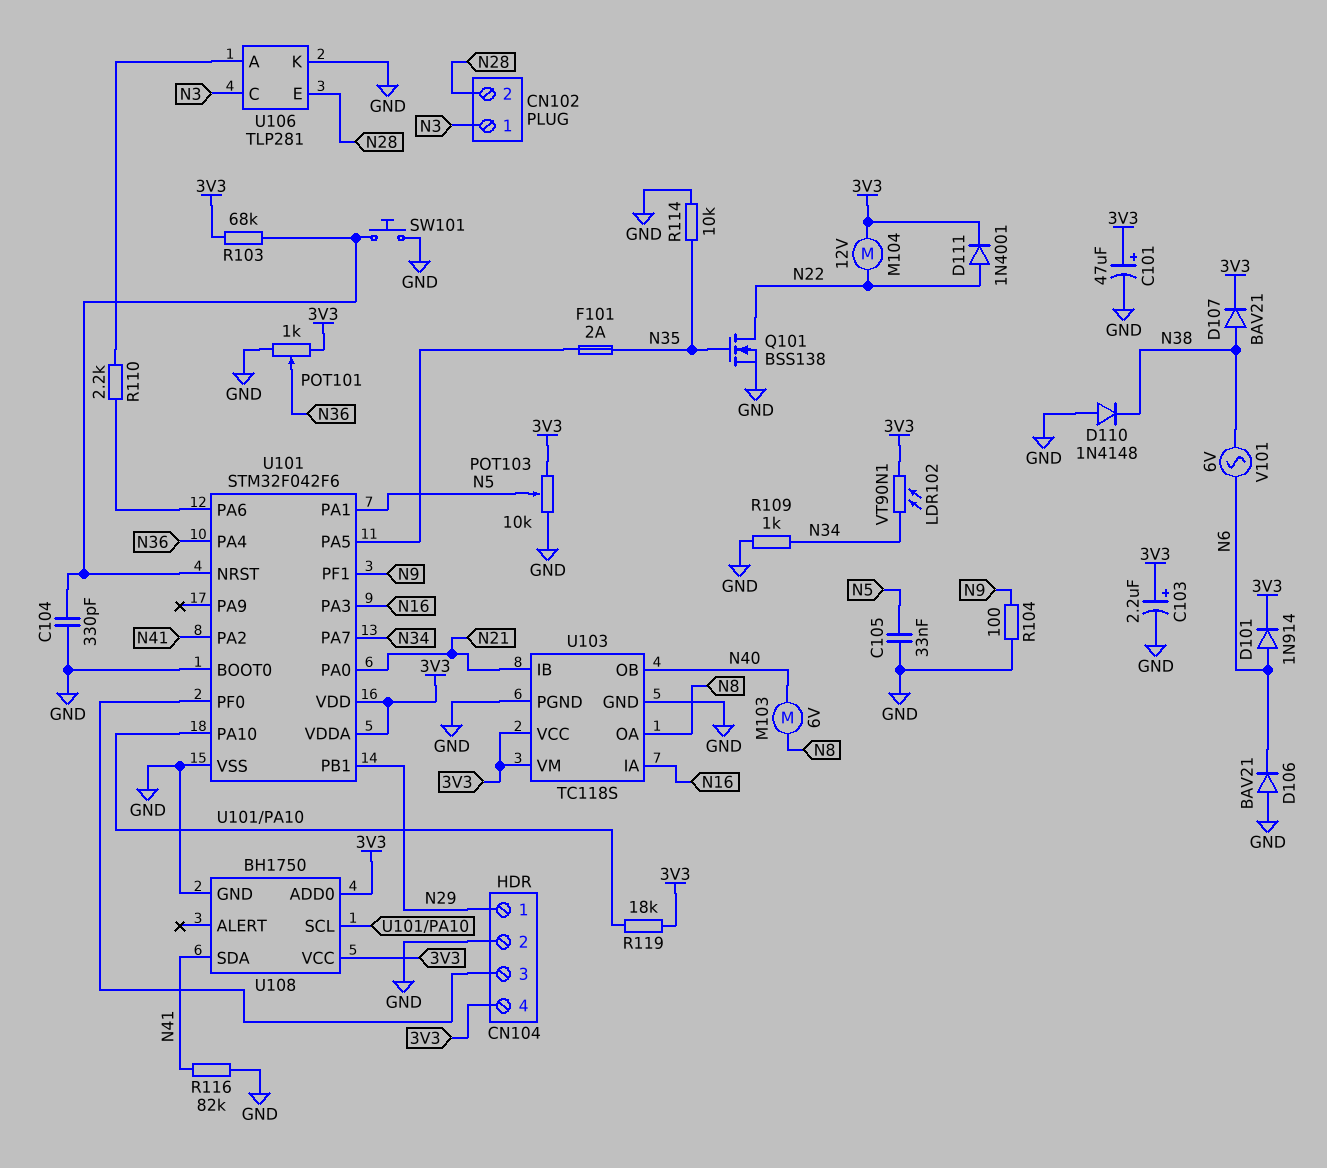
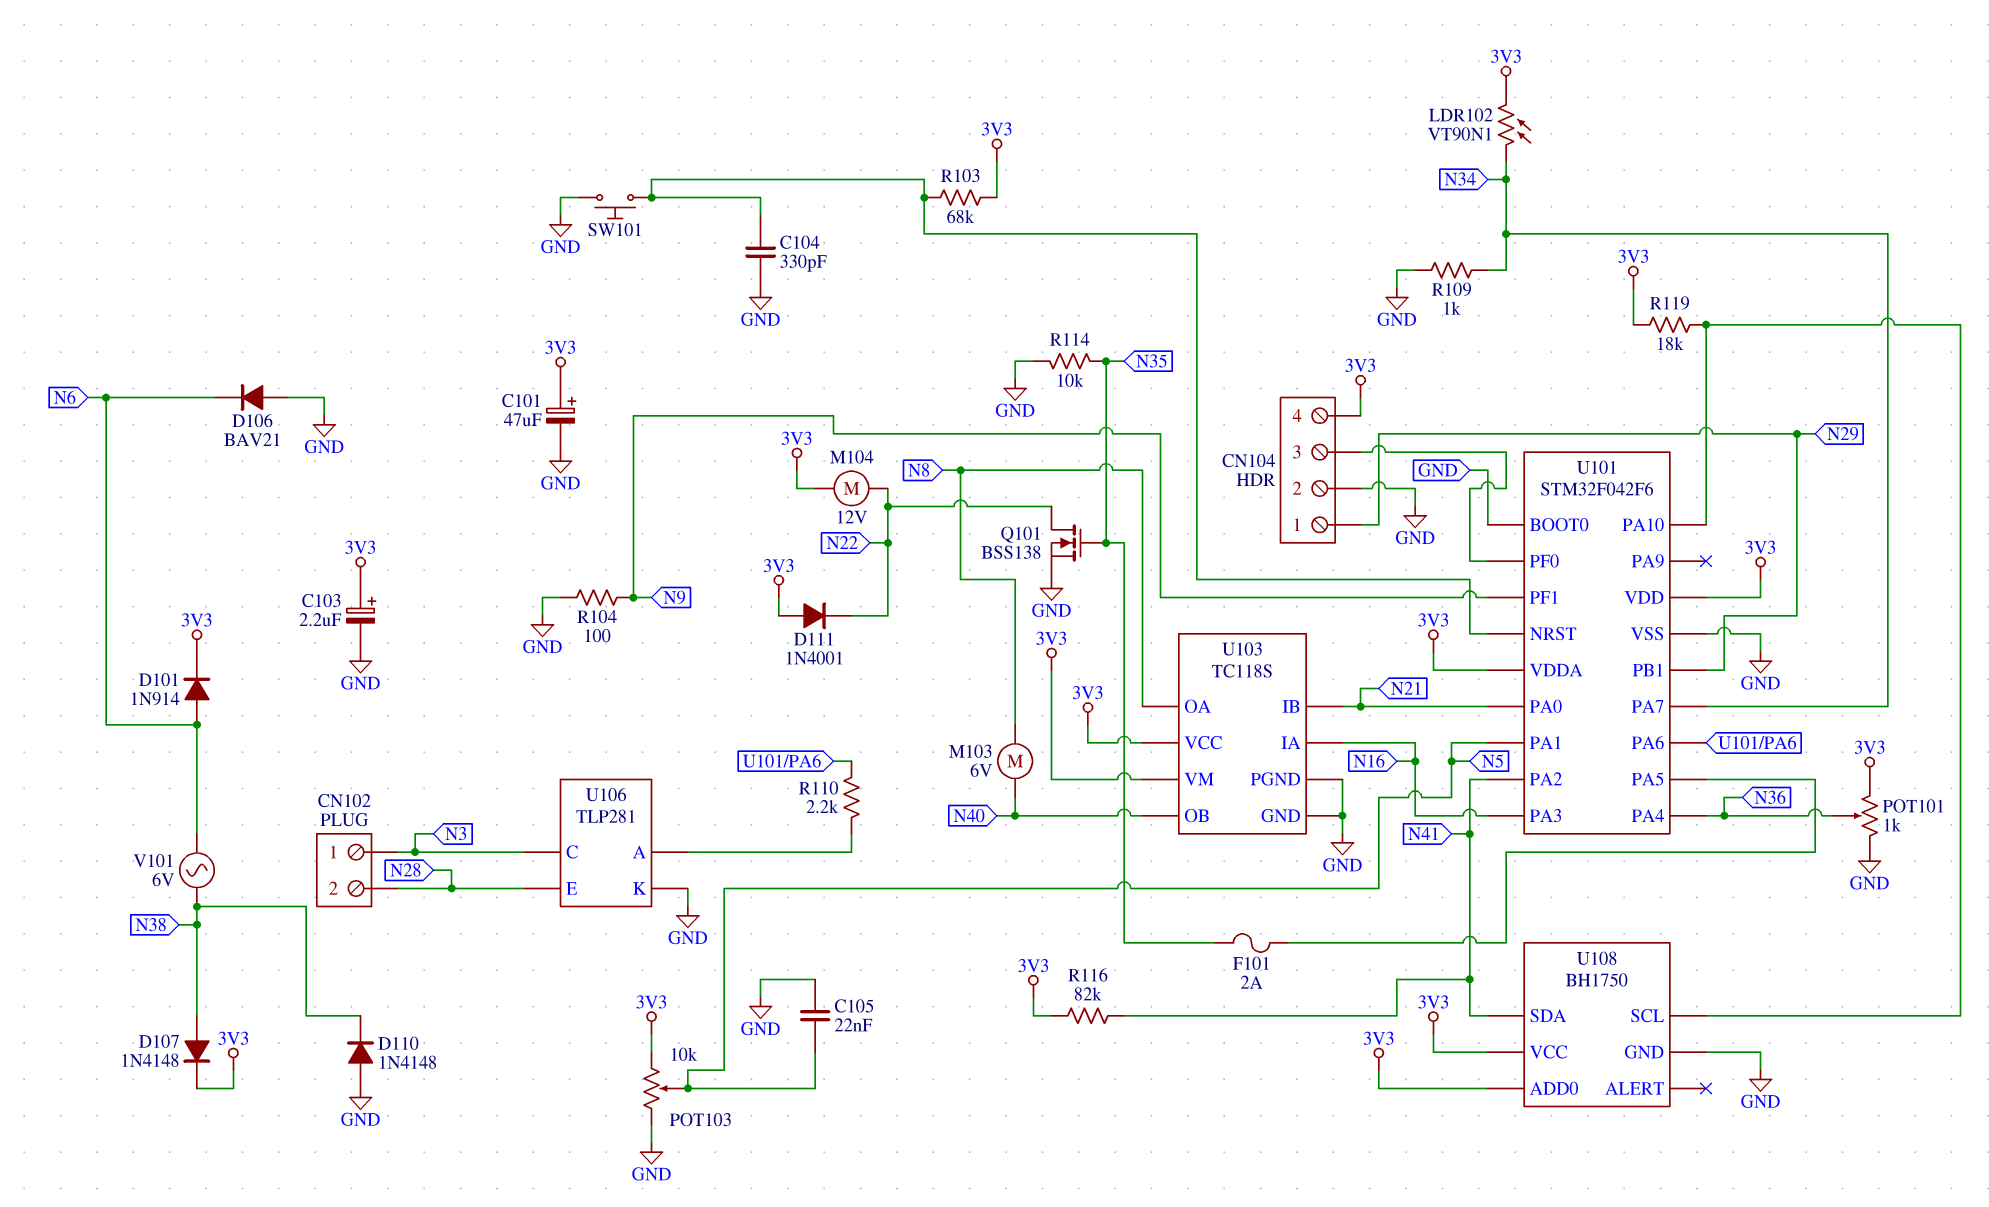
C105: 33nF (GND, N5) -> 22nF (GND, N5)
D107: diode BAV21 (A N38, K 3V3) -> diode 1N4148 (A N38, K 3V3)
D111: diode 1N4001 (A N22, K 3V3) -> diode 1N4001 (A 3V3, K N22)
R116: 82k (GND, N41) -> 82k (3V3, N41)

